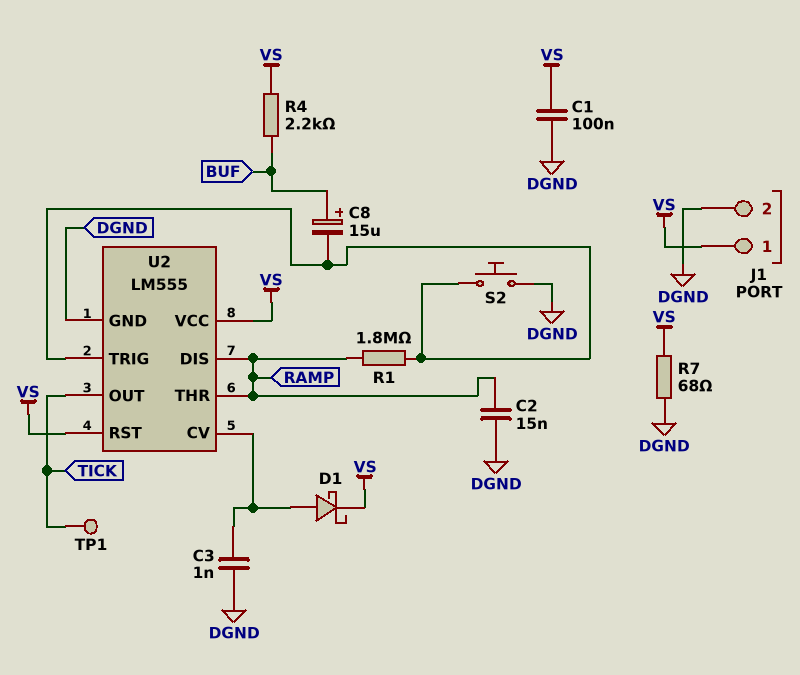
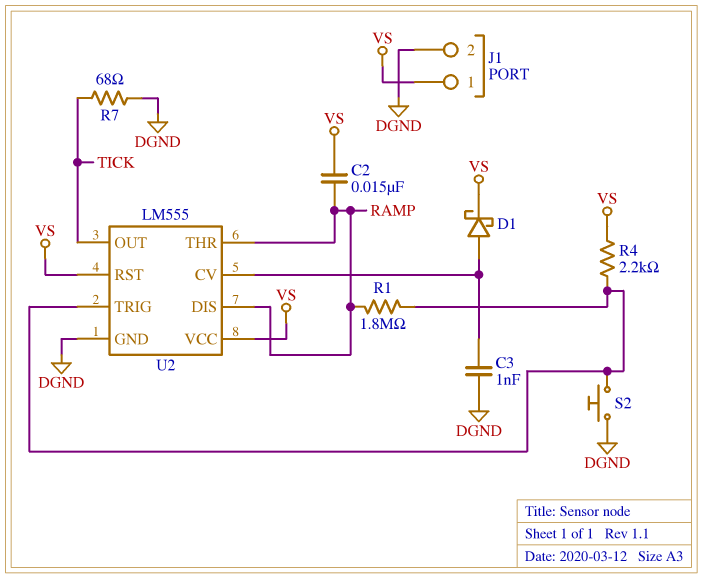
C1: 100nF (DGND, VS) -> none
C2: 15nF (DGND, RAMP) -> 15nF (RAMP, VS)
C8: 15uF (plus BUF, minus U2/TRIG) -> none
R4: 2.2k (BUF, VS) -> 2.2k (U2/TRIG, VS)
R7: 68 (DGND, VS) -> 68 (DGND, TICK)
TP1: test point (TICK) -> none

